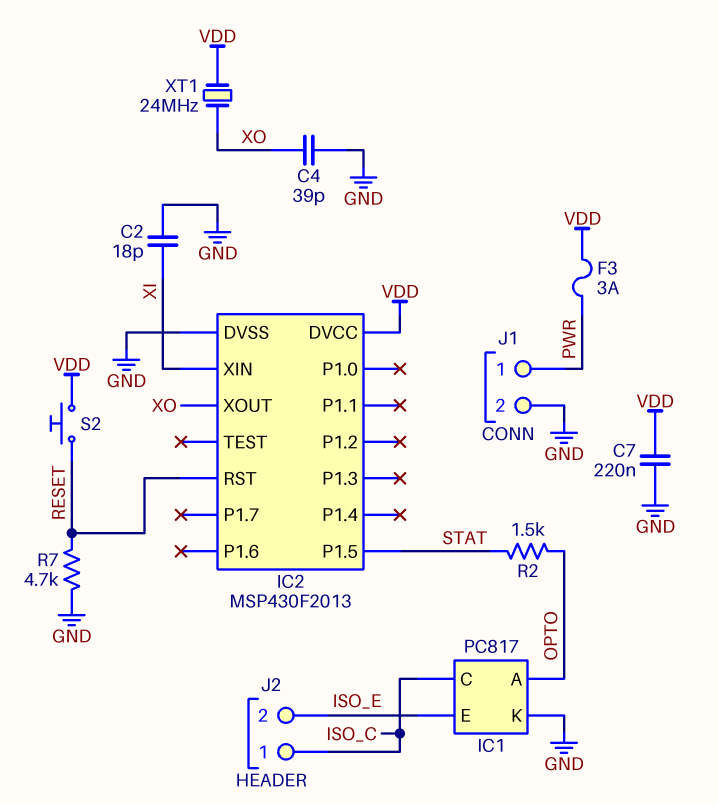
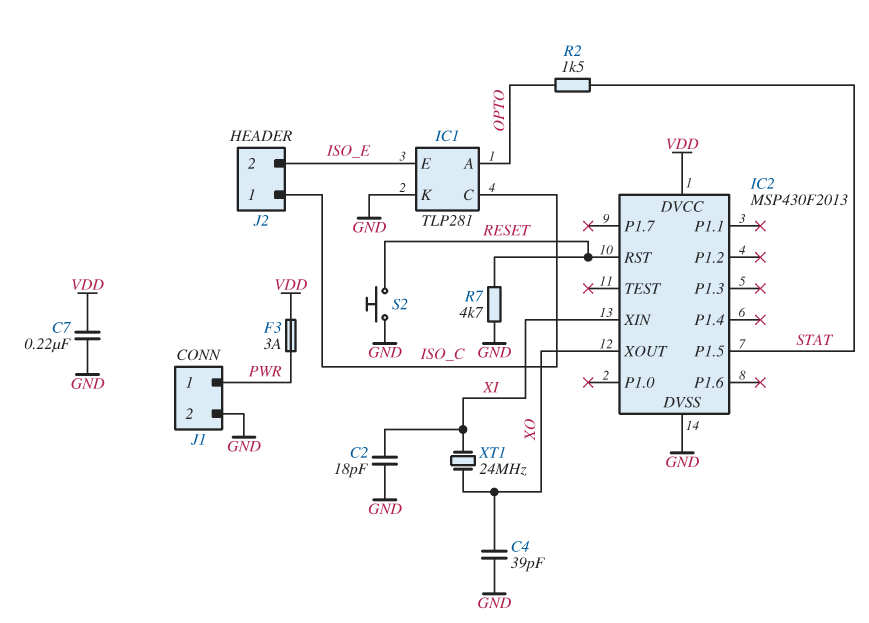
IC1: PC817 -> TLP281
S2: button (RESET, VDD) -> button (GND, RESET)
XT1: 24MHz (VDD, XO) -> 24MHz (XI, XO)

